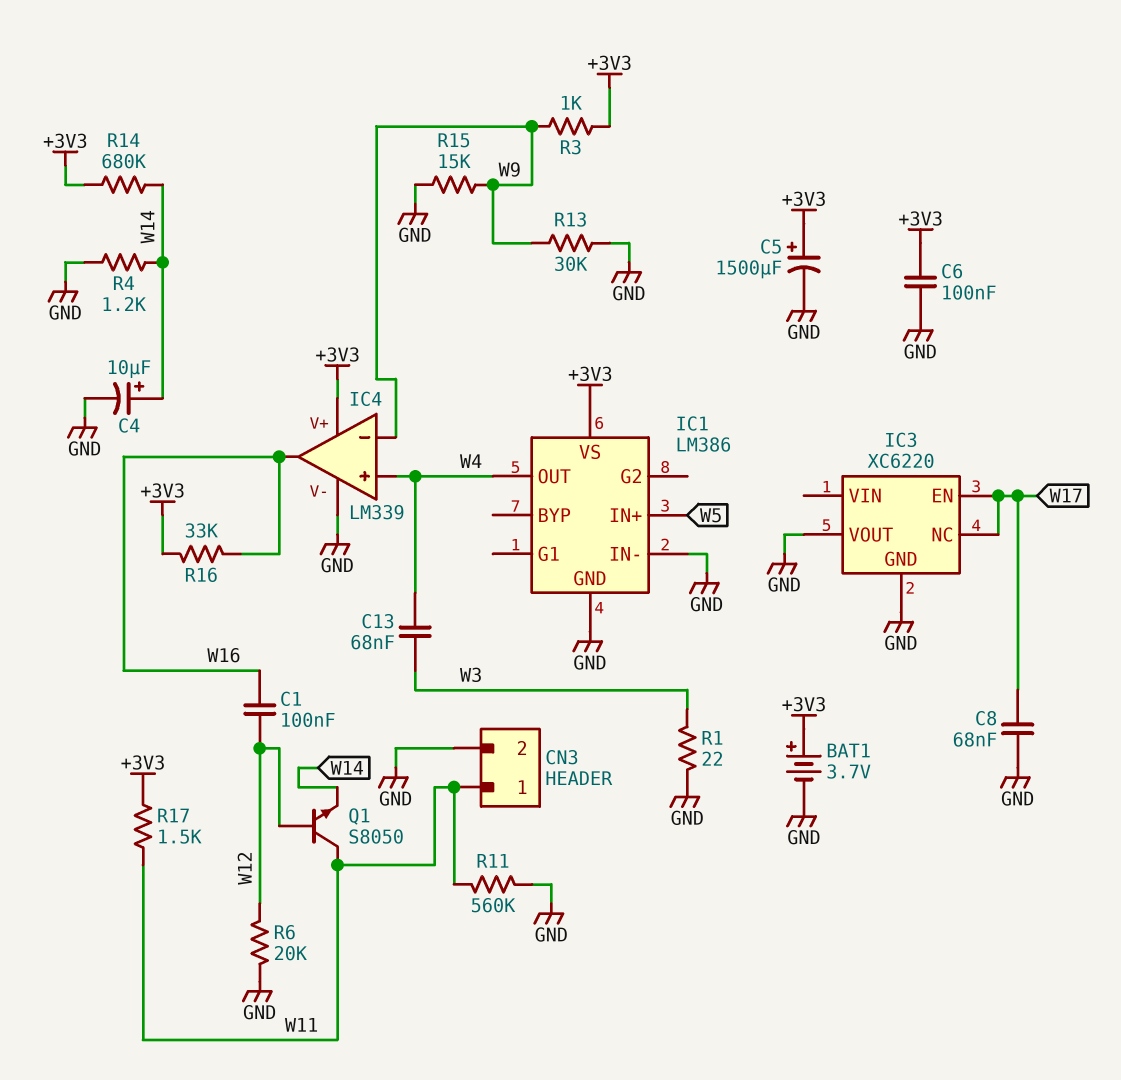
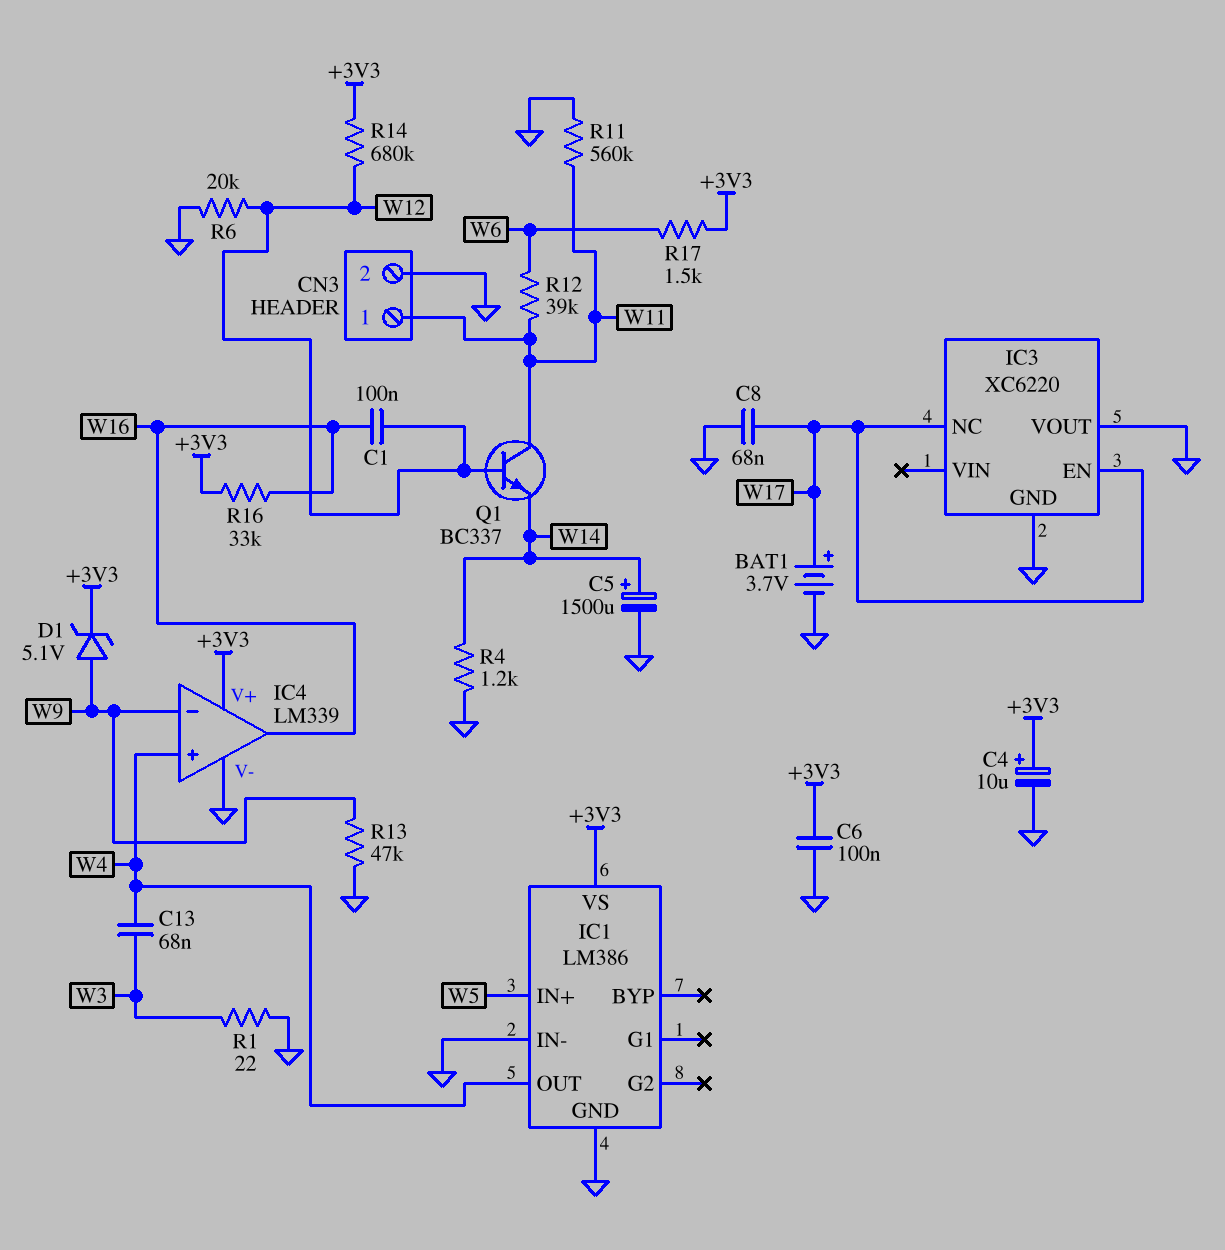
BAT1: 3.7V (plus +3V3, minus GND) -> 3.7V (plus W17, minus GND)
C4: 10uF (plus W14, minus GND) -> 10uF (plus +3V3, minus GND)
C5: 1500uF (plus +3V3, minus GND) -> 1500uF (plus W14, minus GND)
D1: none -> zener 5.1V (A W9, K +3V3)
Q1: NPN S8050 (B W12, C W11, E W14) -> NPN BC337 (B W12, C W11, E W14)
R3: 1k (+3V3, W9) -> none
R12: none -> 39k (W6, W11)
R13: 30k (GND, W9) -> 47k (GND, W9)
R14: 680k (+3V3, W14) -> 680k (+3V3, W12)
R15: 15k (GND, W9) -> none
R17: 1.5k (+3V3, W11) -> 1.5k (+3V3, W6)

